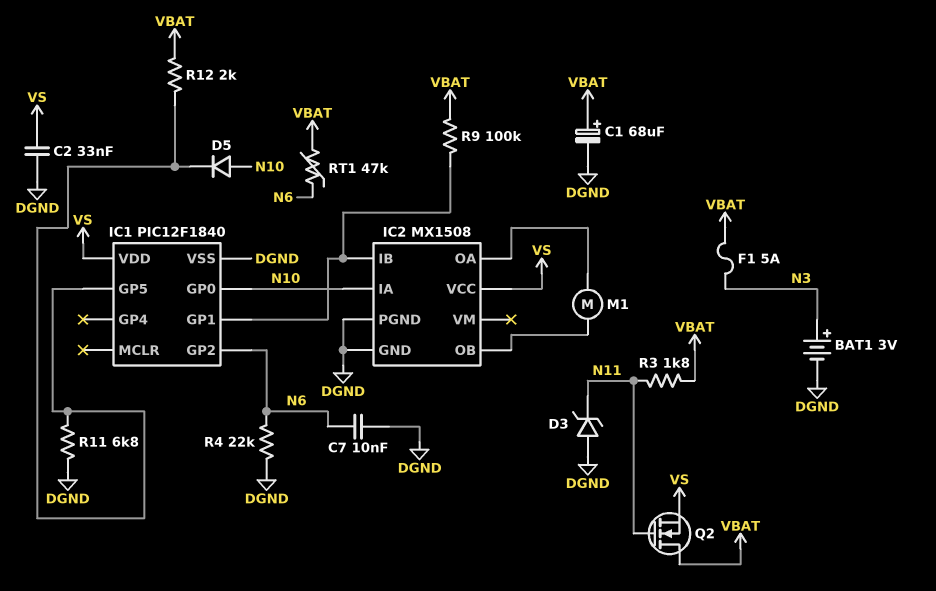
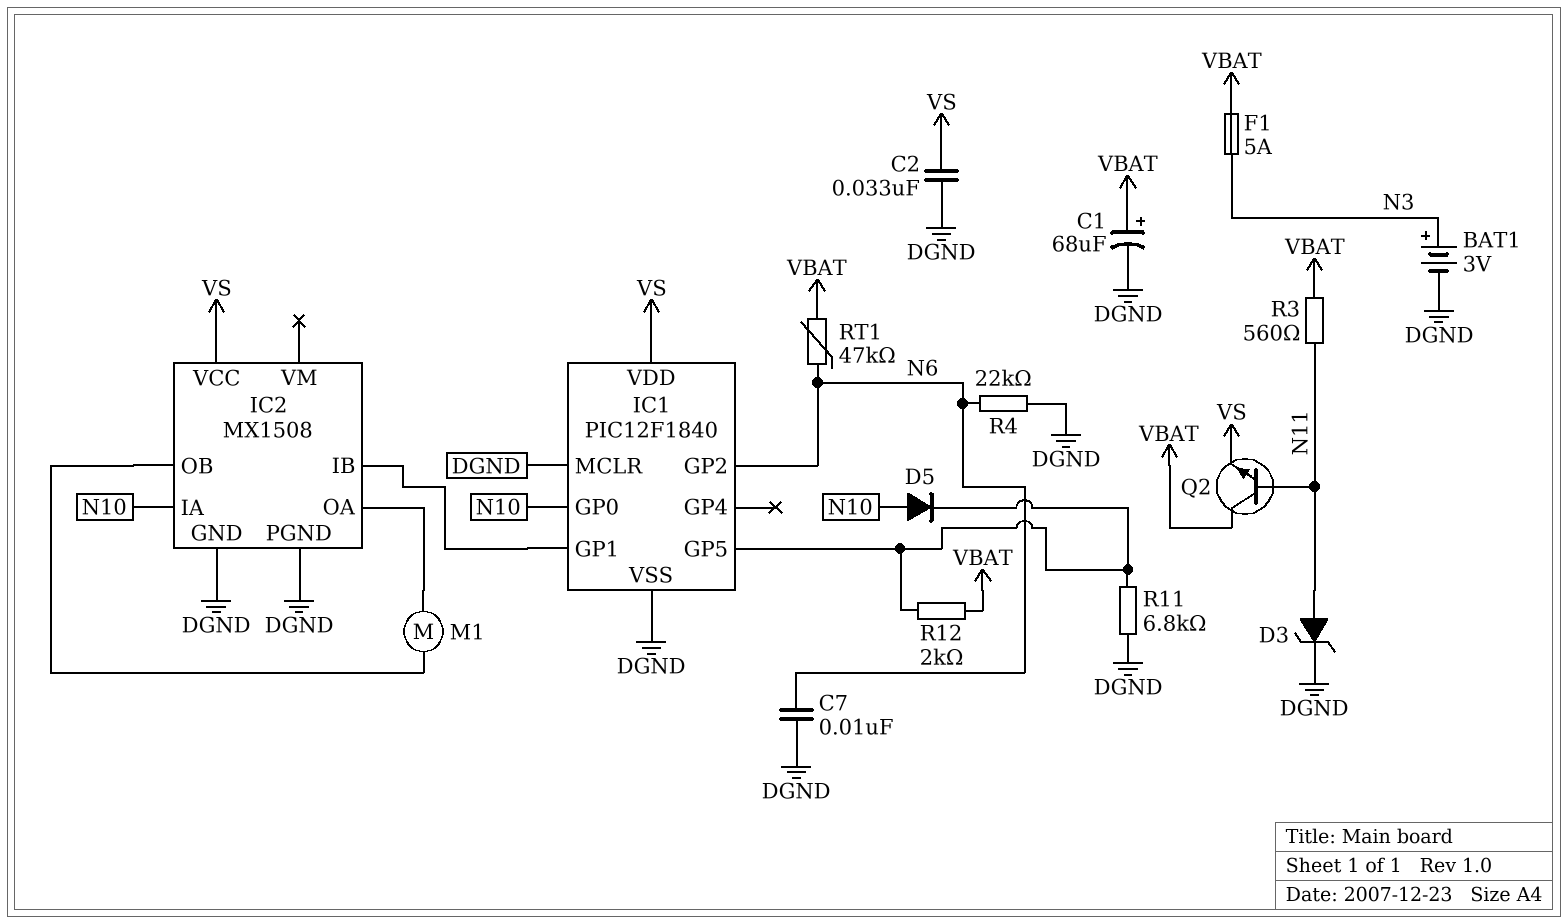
D3: zener (A DGND, K N11) -> zener (A N11, K DGND)
IC1 pin MCLR: none -> DGND
Q2: NMOS (G N11, D VBAT, S VS) -> NPN (B N11, C VBAT, E VS)
R3: 1.8k (N11, VBAT) -> 560 (N11, VBAT)
R9: 100k (IC1/GP1, VBAT) -> none

